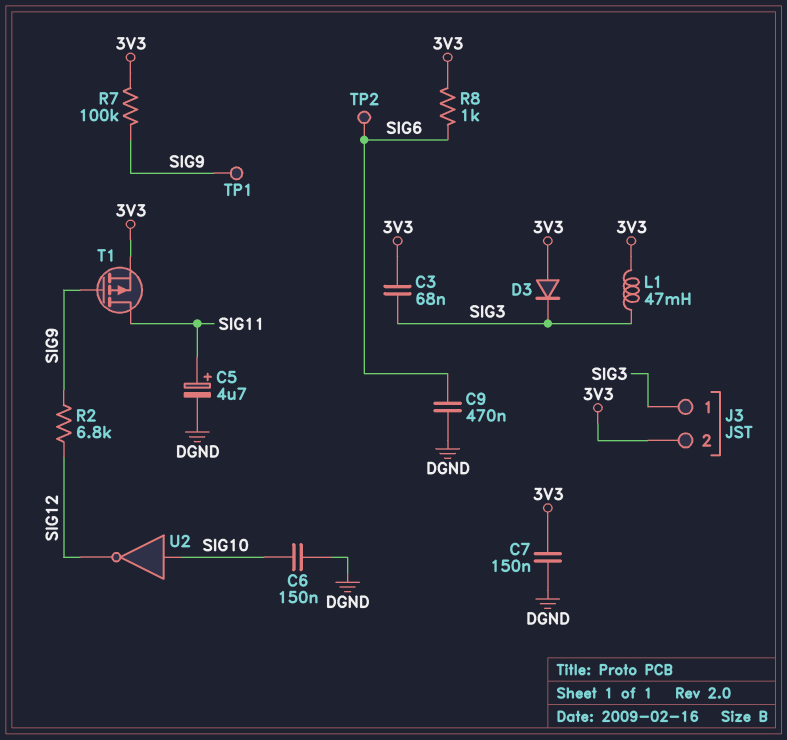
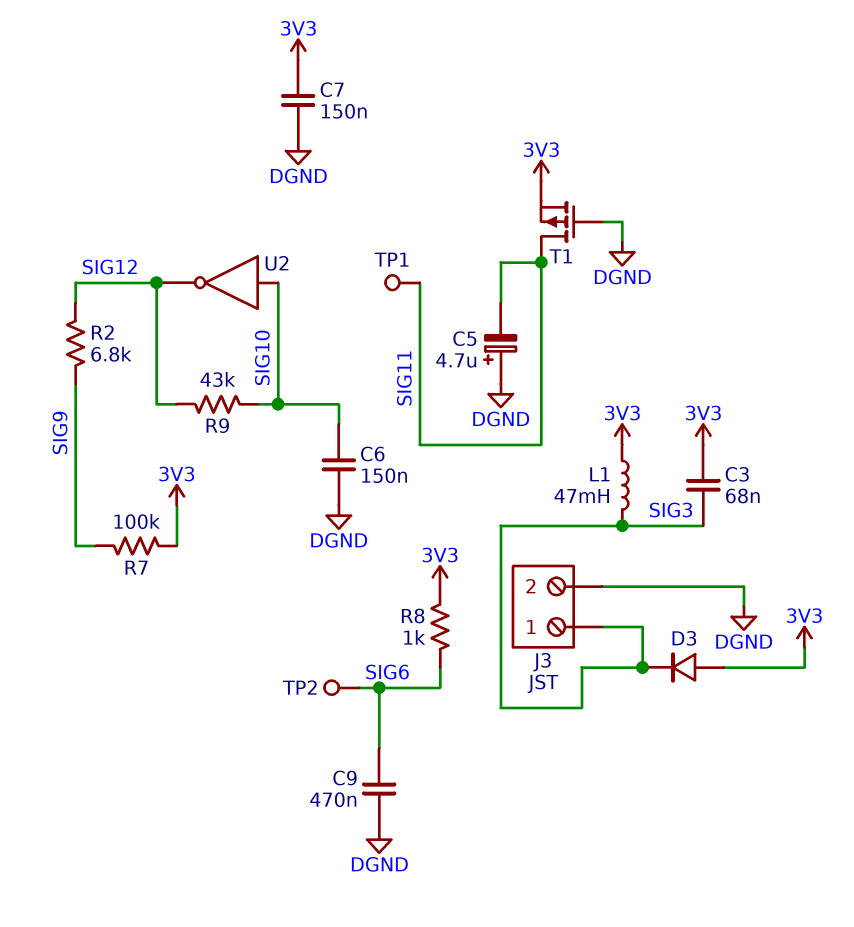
C5: 4.7uF (plus SIG11, minus DGND) -> 4.7uF (plus DGND, minus SIG11)
J3 pin 2: 3V3 -> DGND
R9: none -> 43k (SIG10, SIG12)
T1: PMOS (G SIG9, D SIG11, S 3V3) -> PMOS (G DGND, D SIG11, S 3V3)
TP1: test point (SIG9) -> test point (SIG11)

